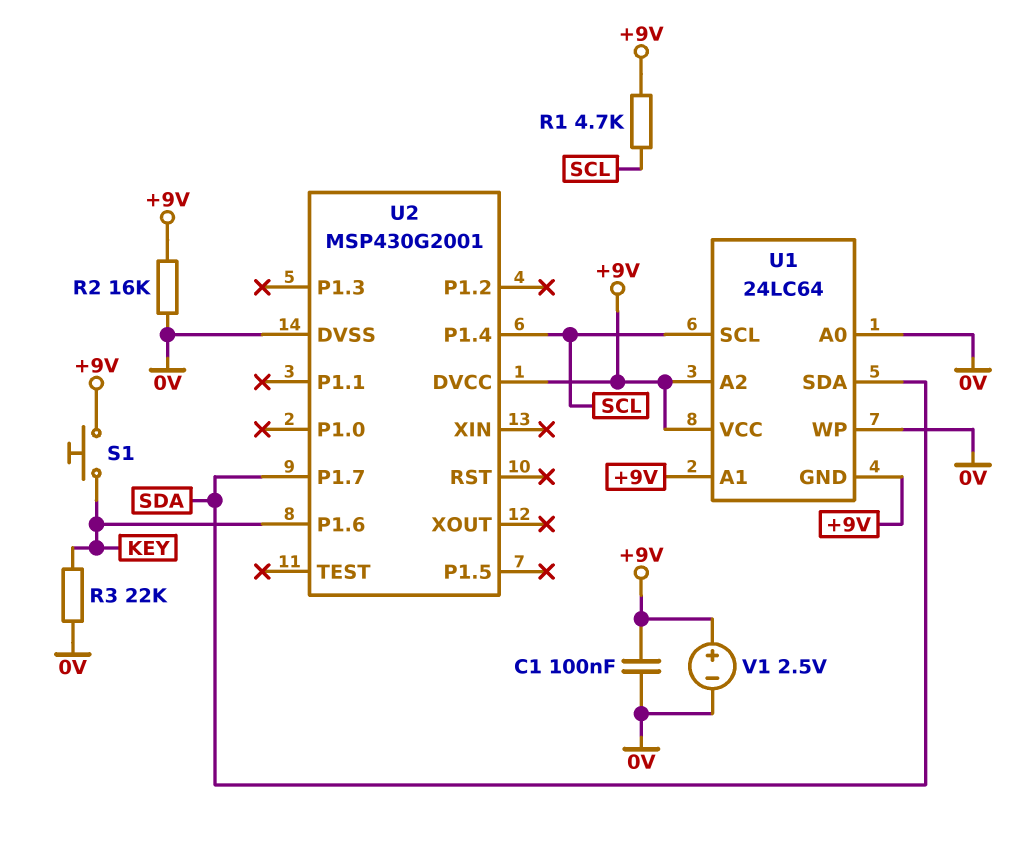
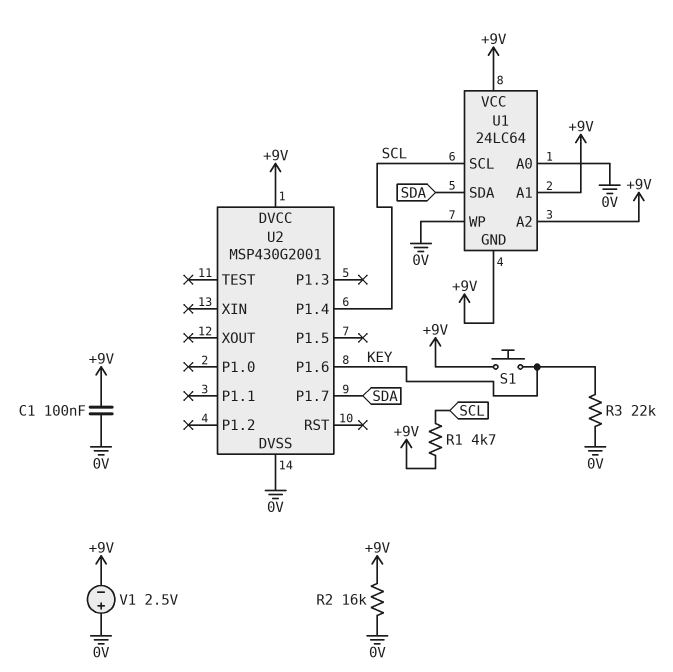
V1: 2.5V (plus +9V, minus 0V) -> 2.5V (plus 0V, minus +9V)

